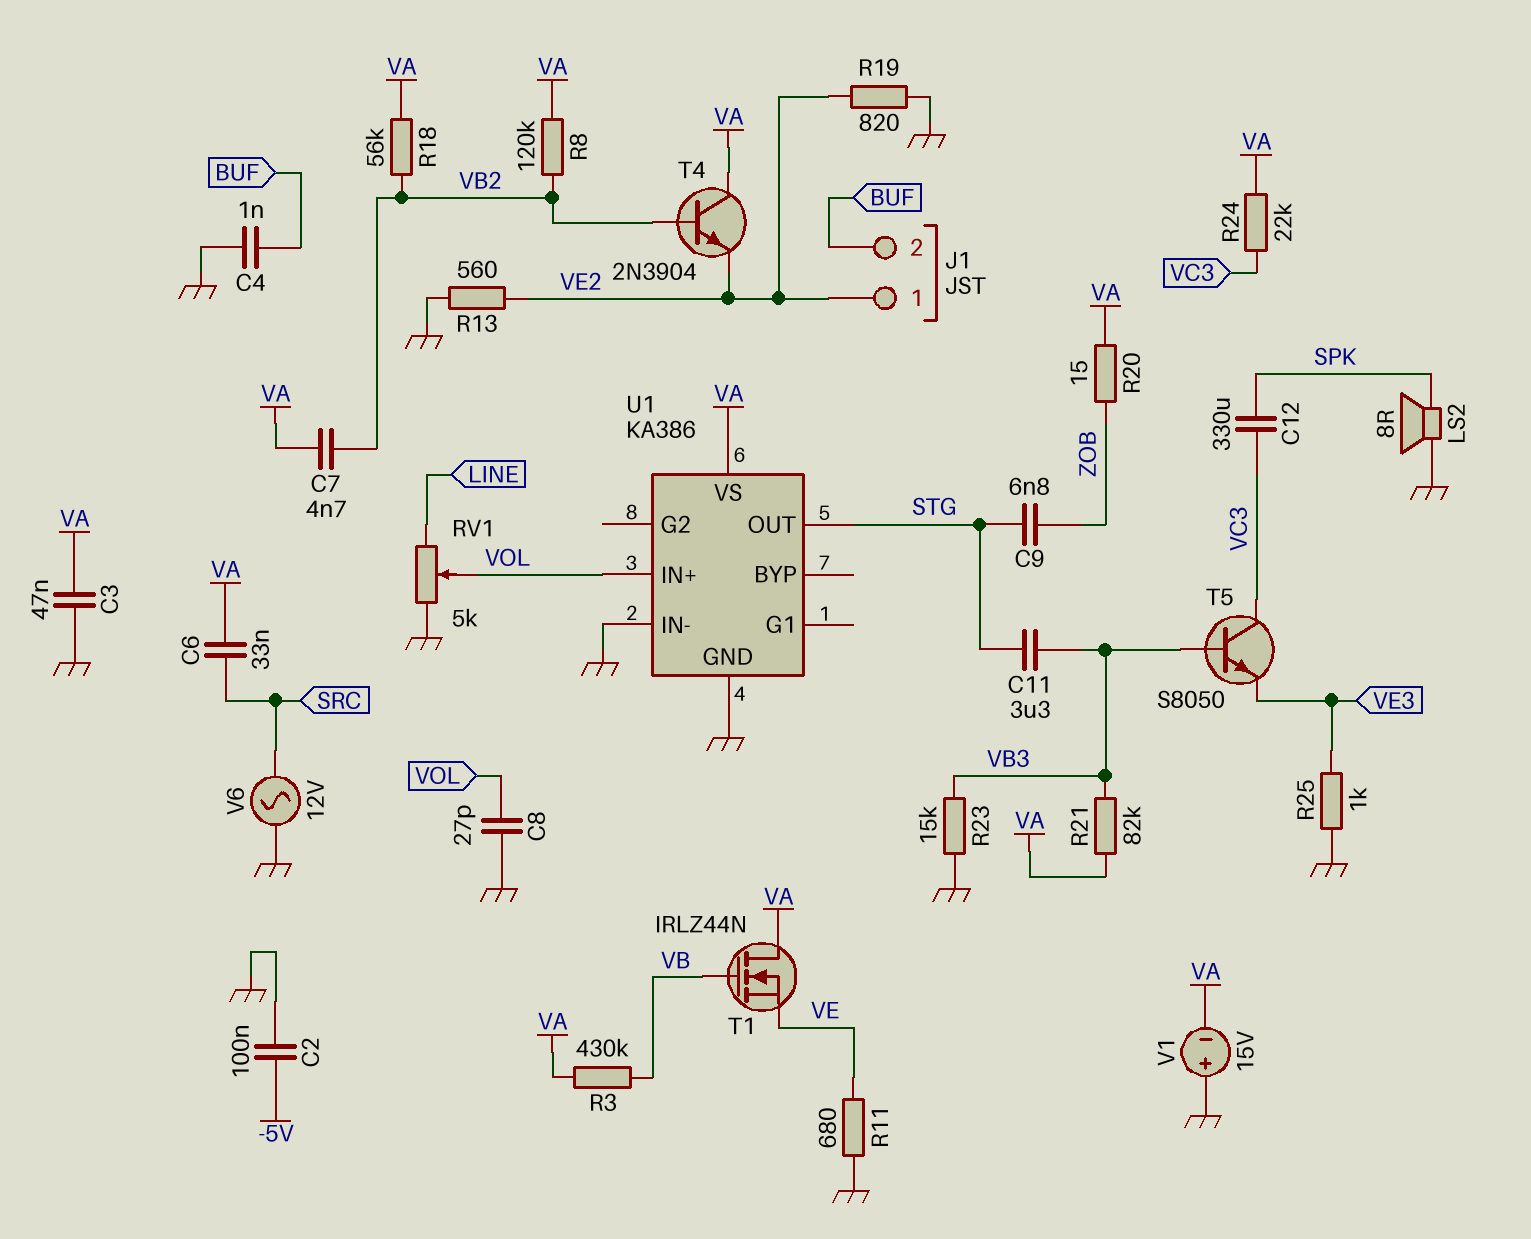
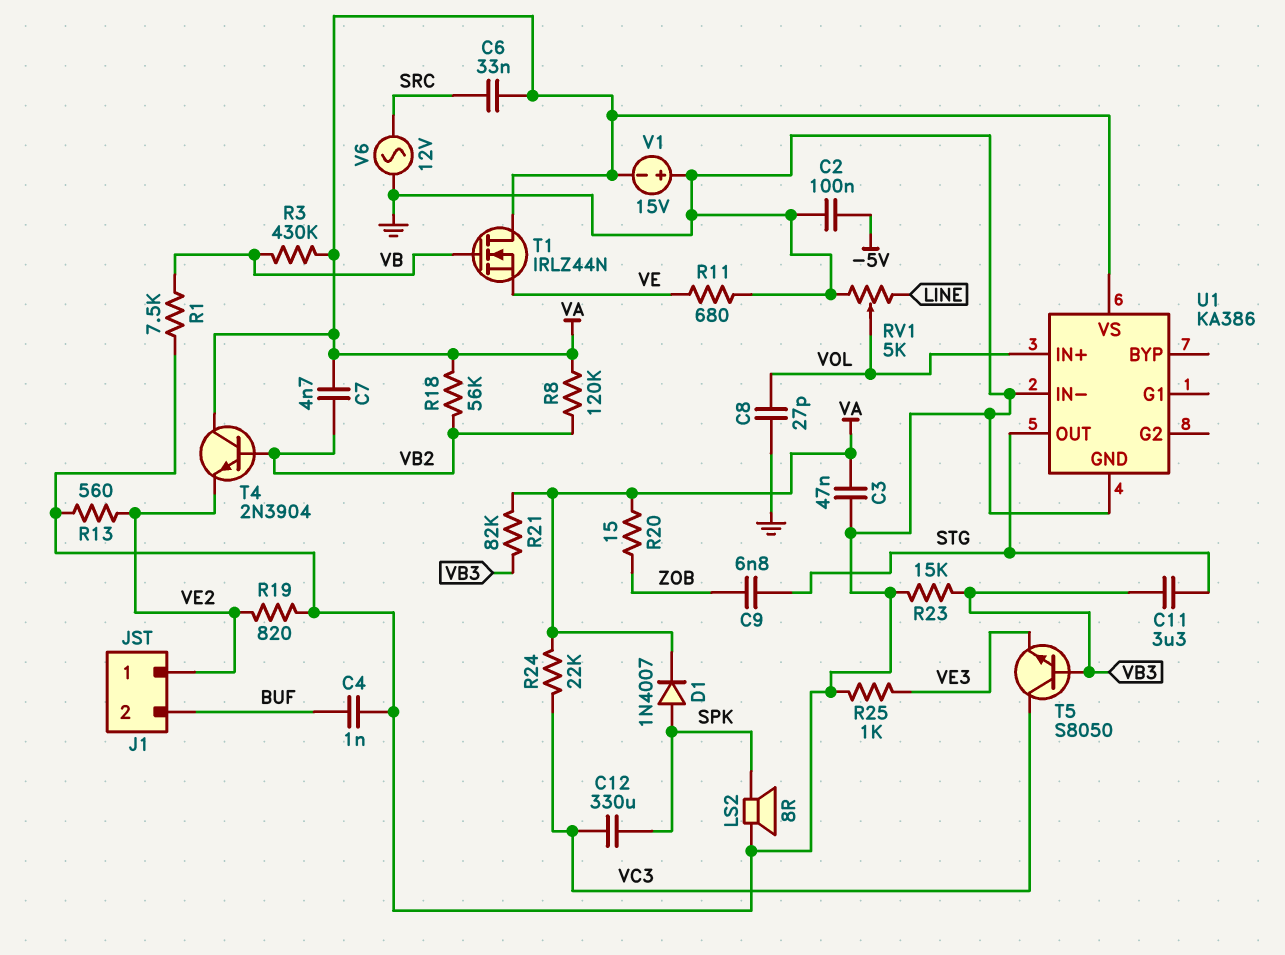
D1: none -> diode 1N4007 (A SPK, K VA)
R1: none -> 7.5k (GND, VB)

